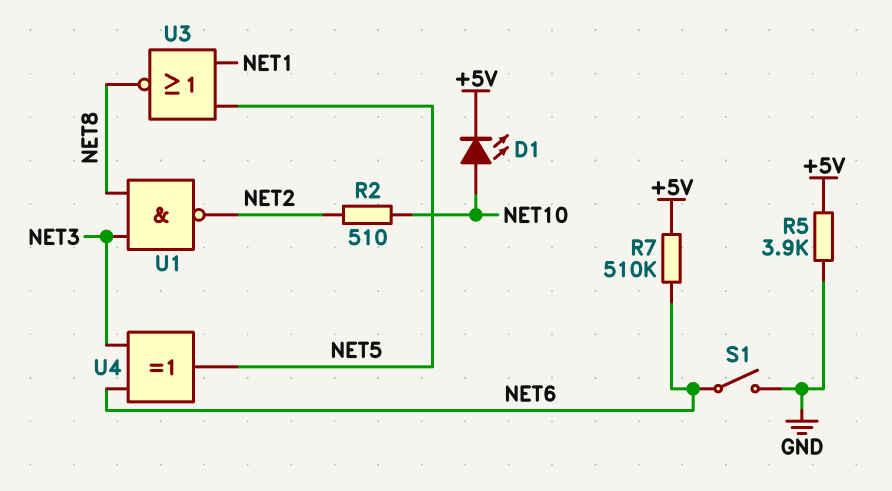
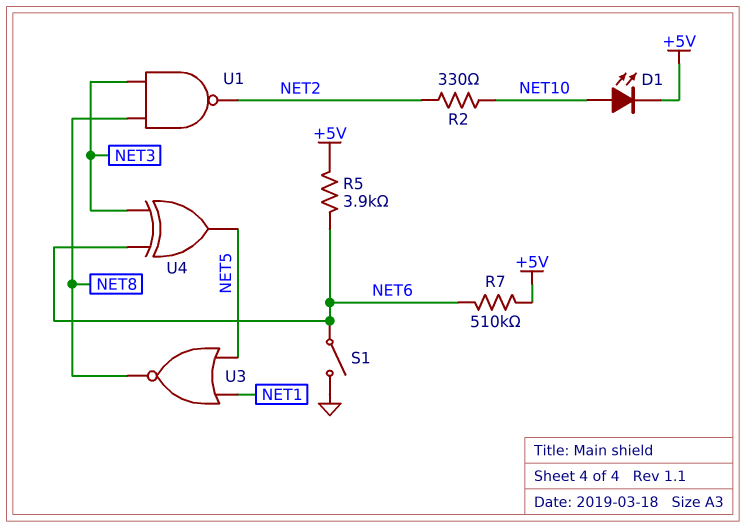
R2: 510 (NET2, NET10) -> 330 (NET2, NET10)
R5: 3.9k (+5V, GND) -> 3.9k (+5V, NET6)

